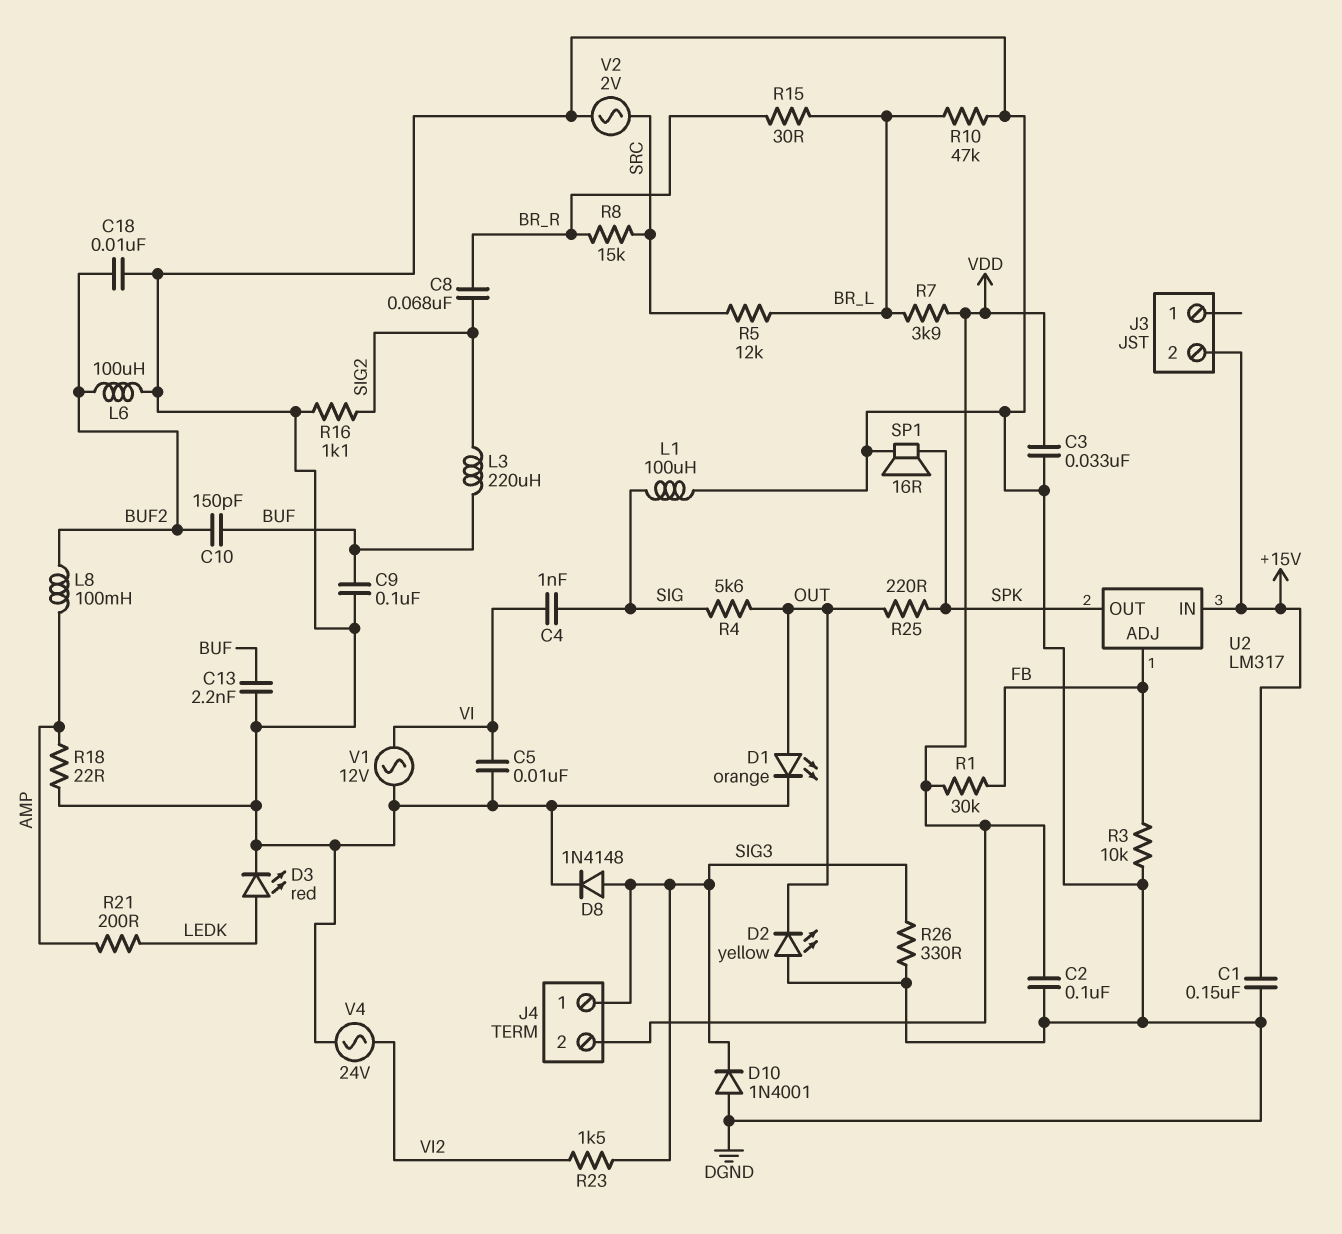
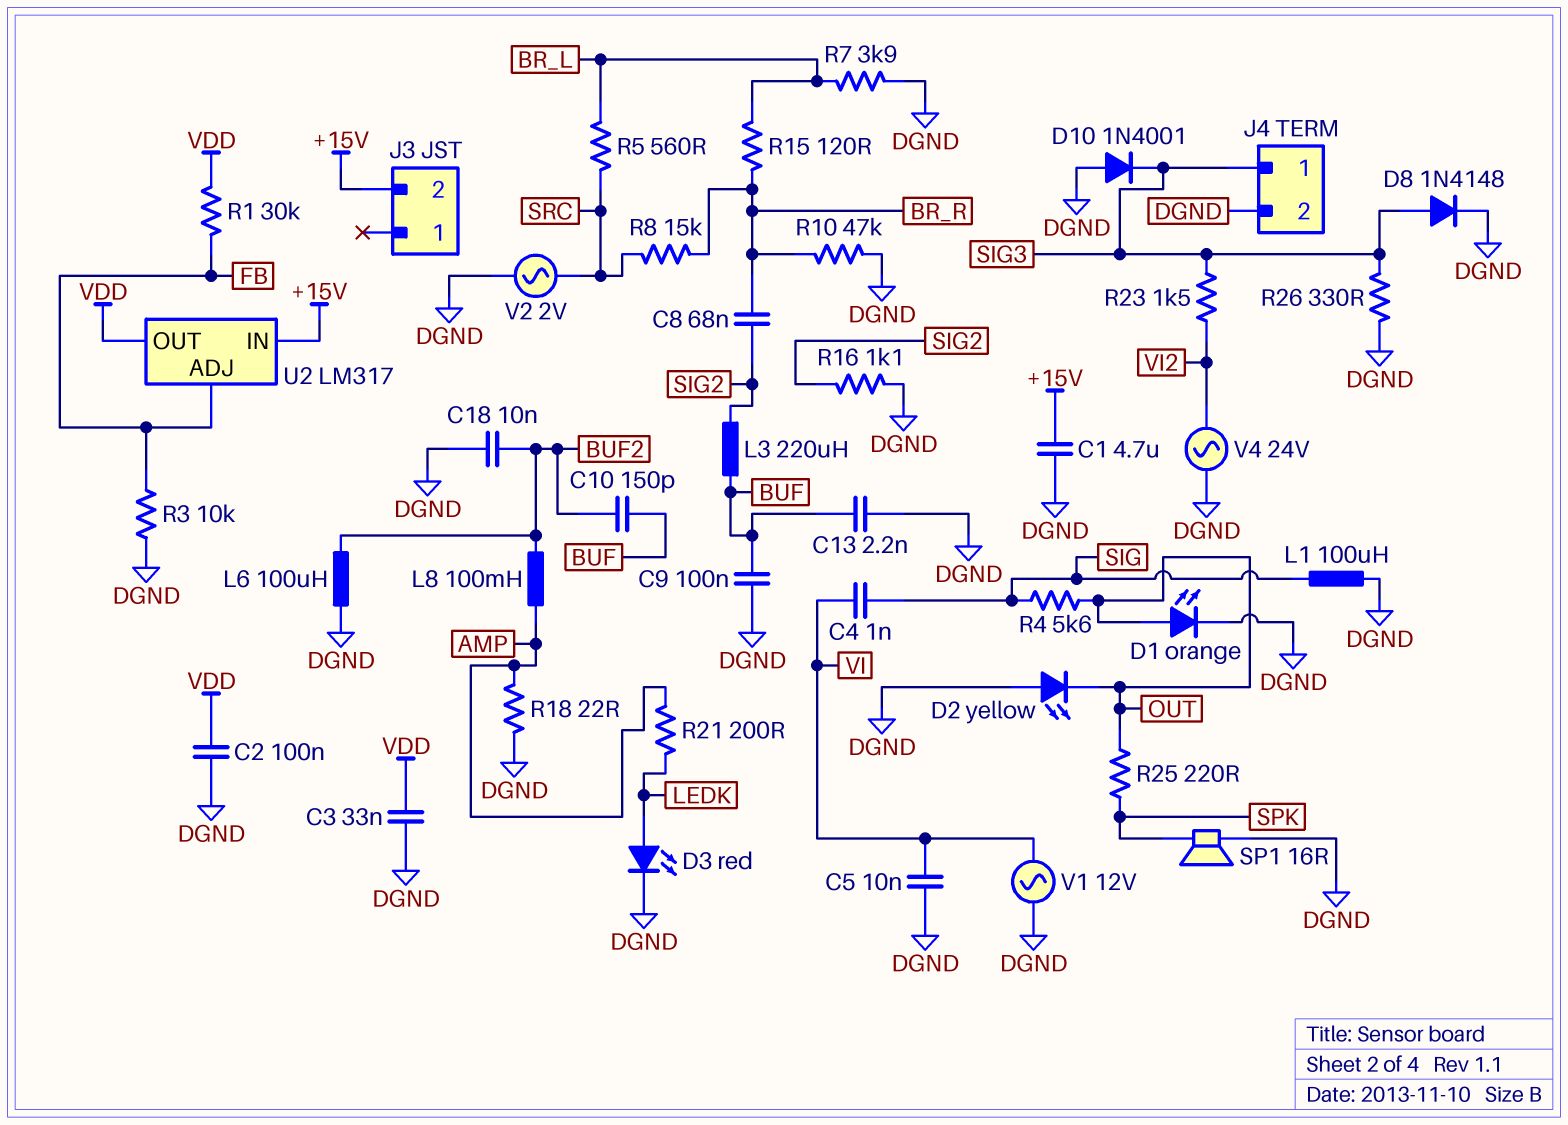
C1: 150nF (+15V, DGND) -> 4.7uF (+15V, DGND)
J4 pin 2: VDD -> DGND
R5: 12k (BR_L, SRC) -> 560 (BR_L, SRC)
R7: 3.9k (BR_L, VDD) -> 3.9k (BR_L, DGND)
R10: 47k (BR_L, DGND) -> 47k (BR_R, DGND)
R15: 30 (BR_L, BR_R) -> 120 (BR_L, BR_R)
U2 pin OUT: SPK -> VDD

